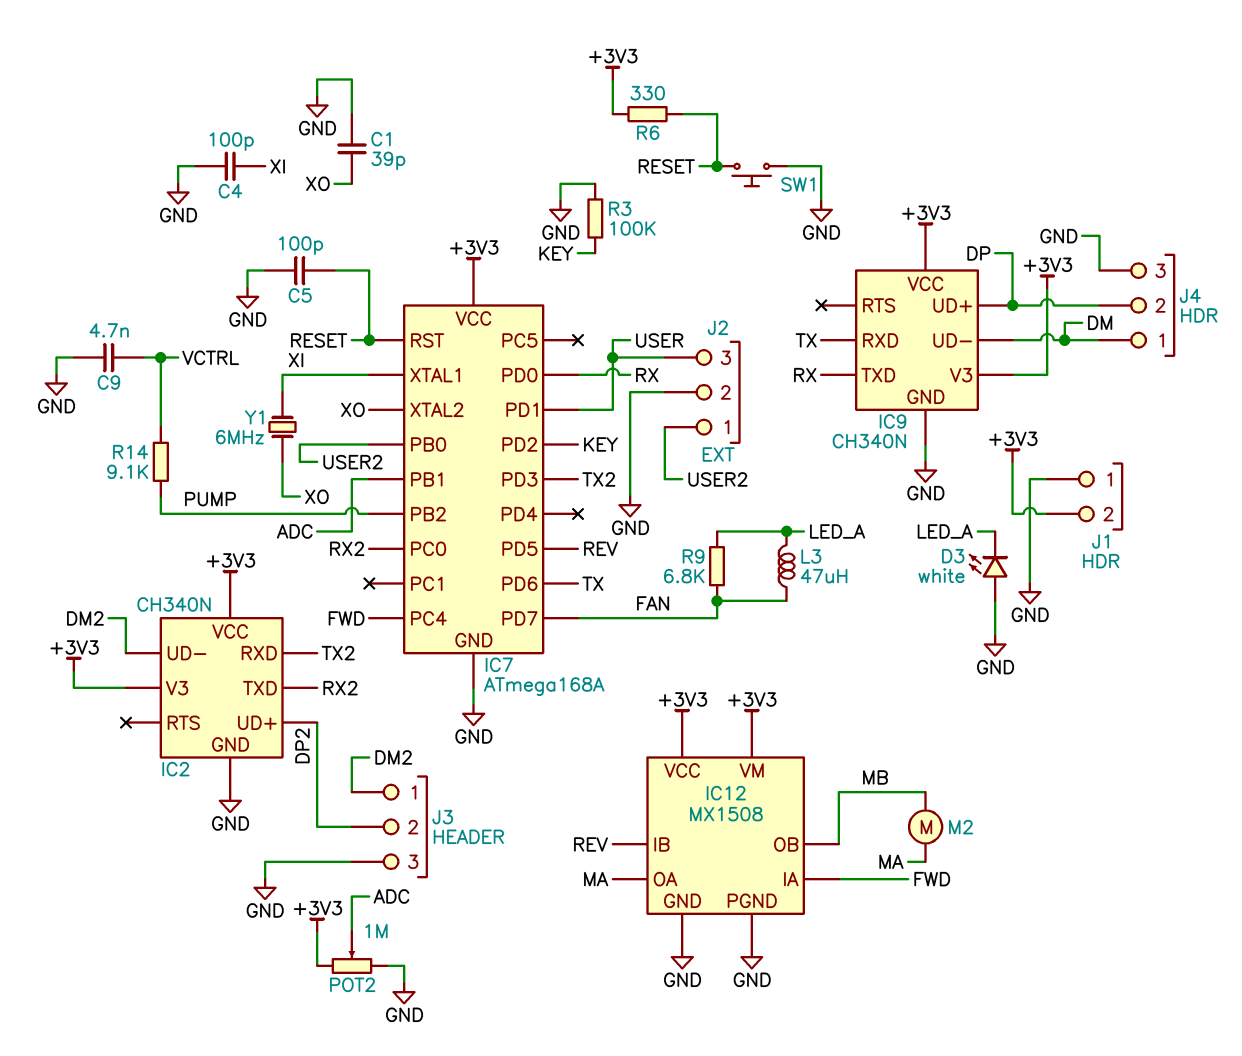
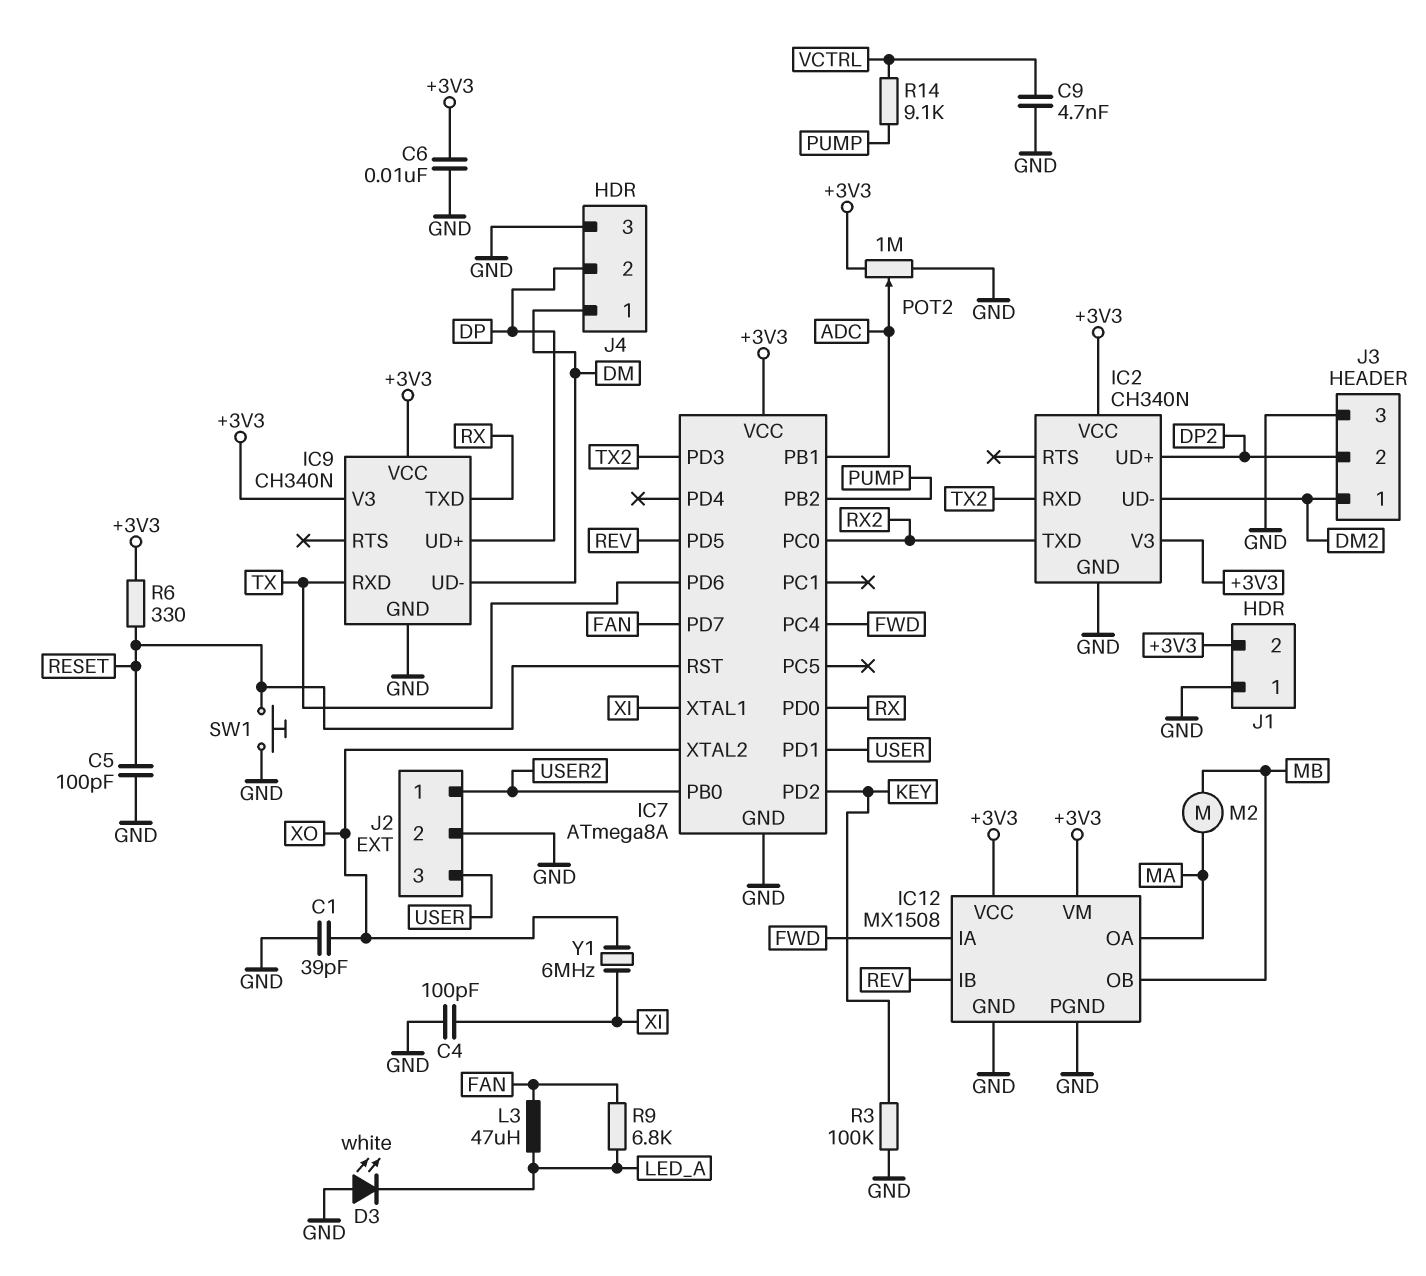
C6: none -> 10nF (+3V3, GND)
IC7: ATmega168A -> ATmega8A

